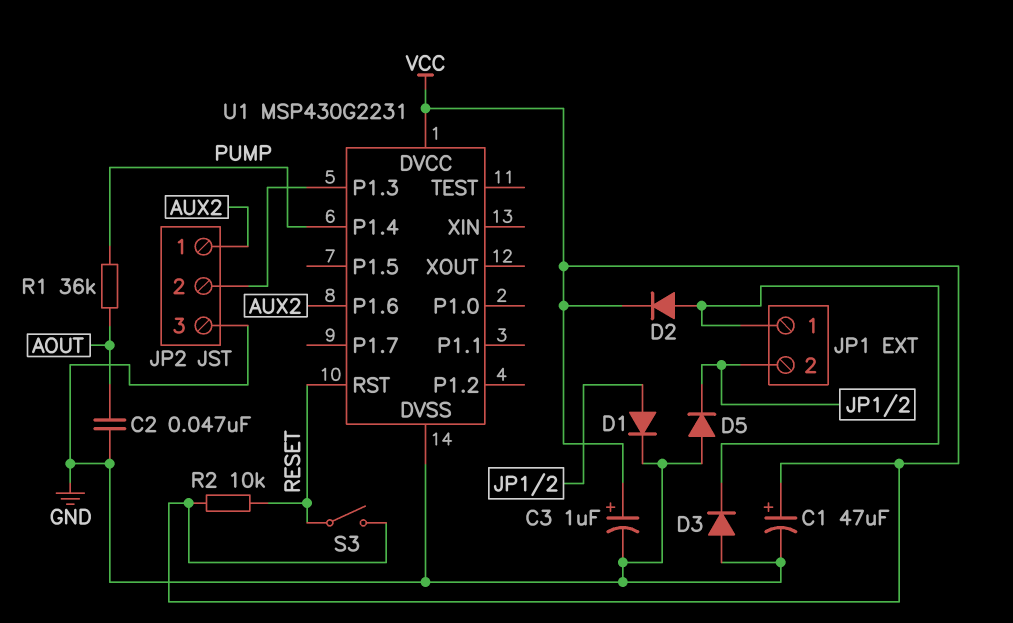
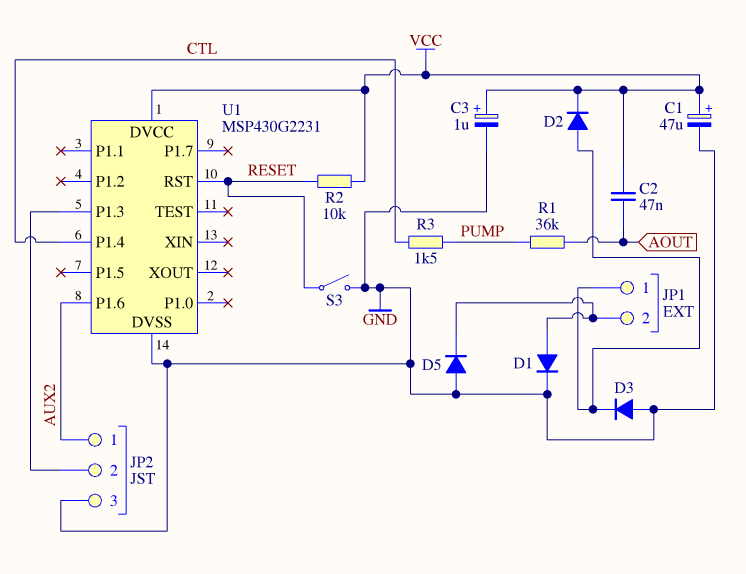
C2: 47nF (AOUT, GND) -> 47nF (AOUT, VCC)
R3: none -> 1.5k (CTL, PUMP)
S3: switch (RESET, VCC) -> switch (GND, RESET)
U1 pin P1.4: PUMP -> CTL

